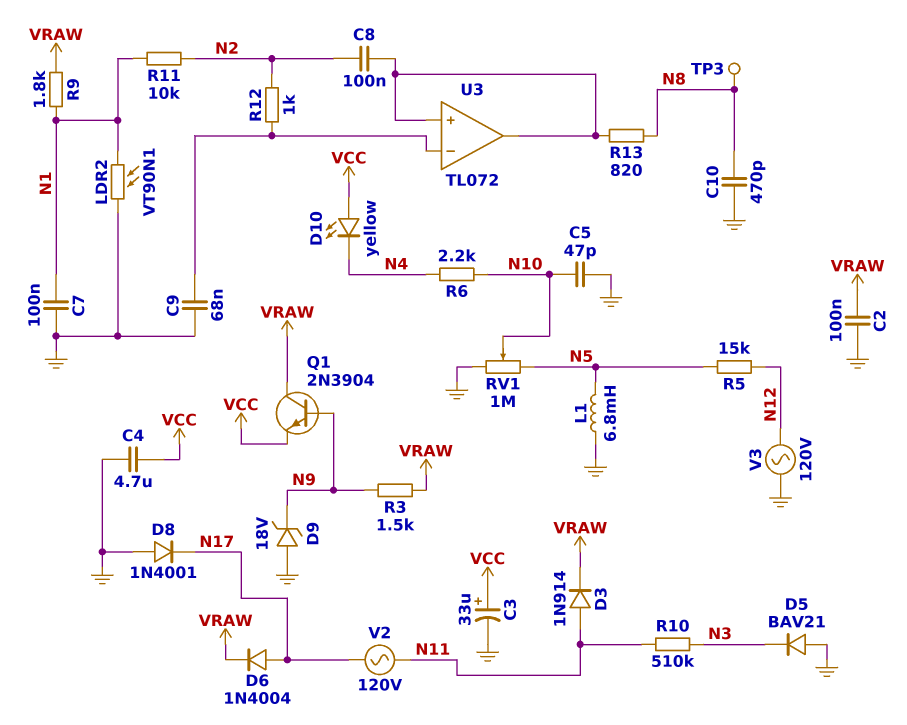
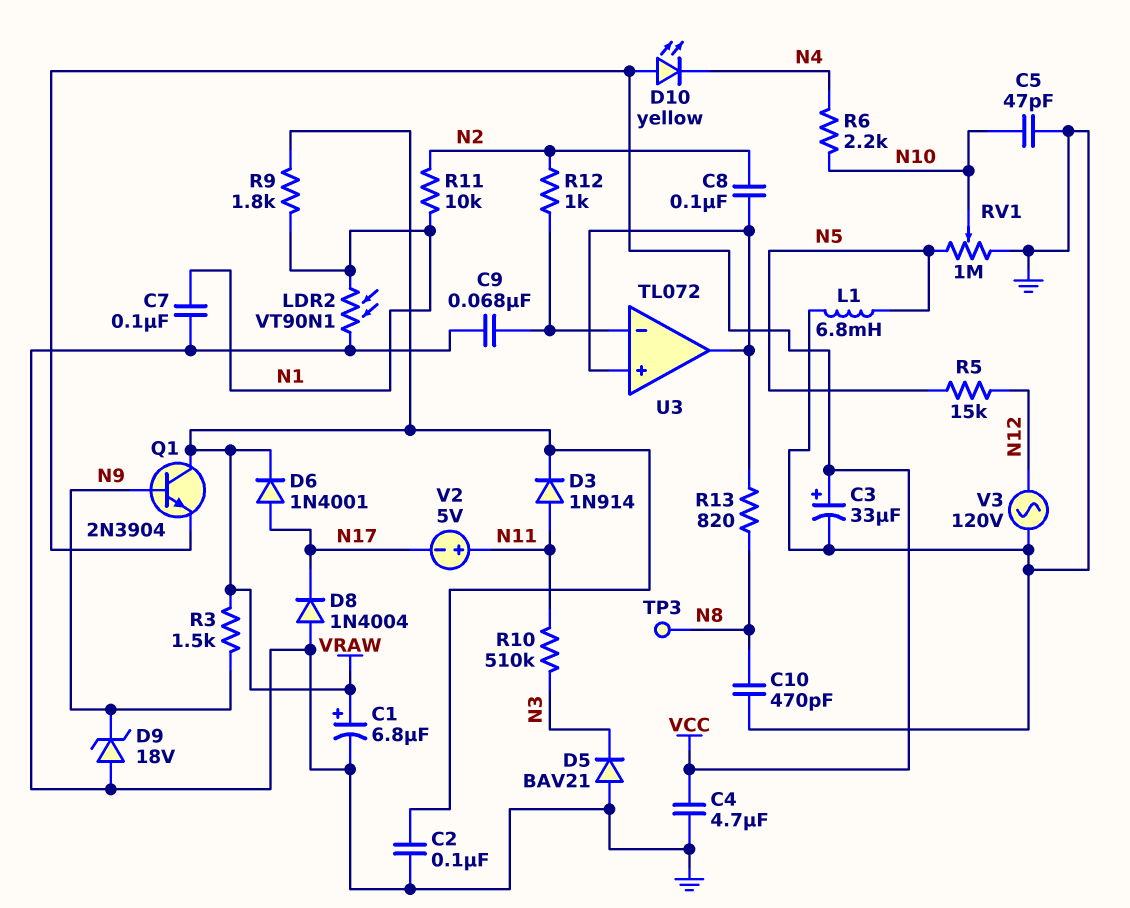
C1: none -> 6.8uF (plus VRAW, minus GND)
D6: diode 1N4004 (A N17, K VRAW) -> diode 1N4001 (A N17, K VRAW)
D8: diode 1N4001 (A GND, K N17) -> diode 1N4004 (A GND, K N17)
V2: AC 120V (N11, N17) -> 5V (plus N11, minus N17)

